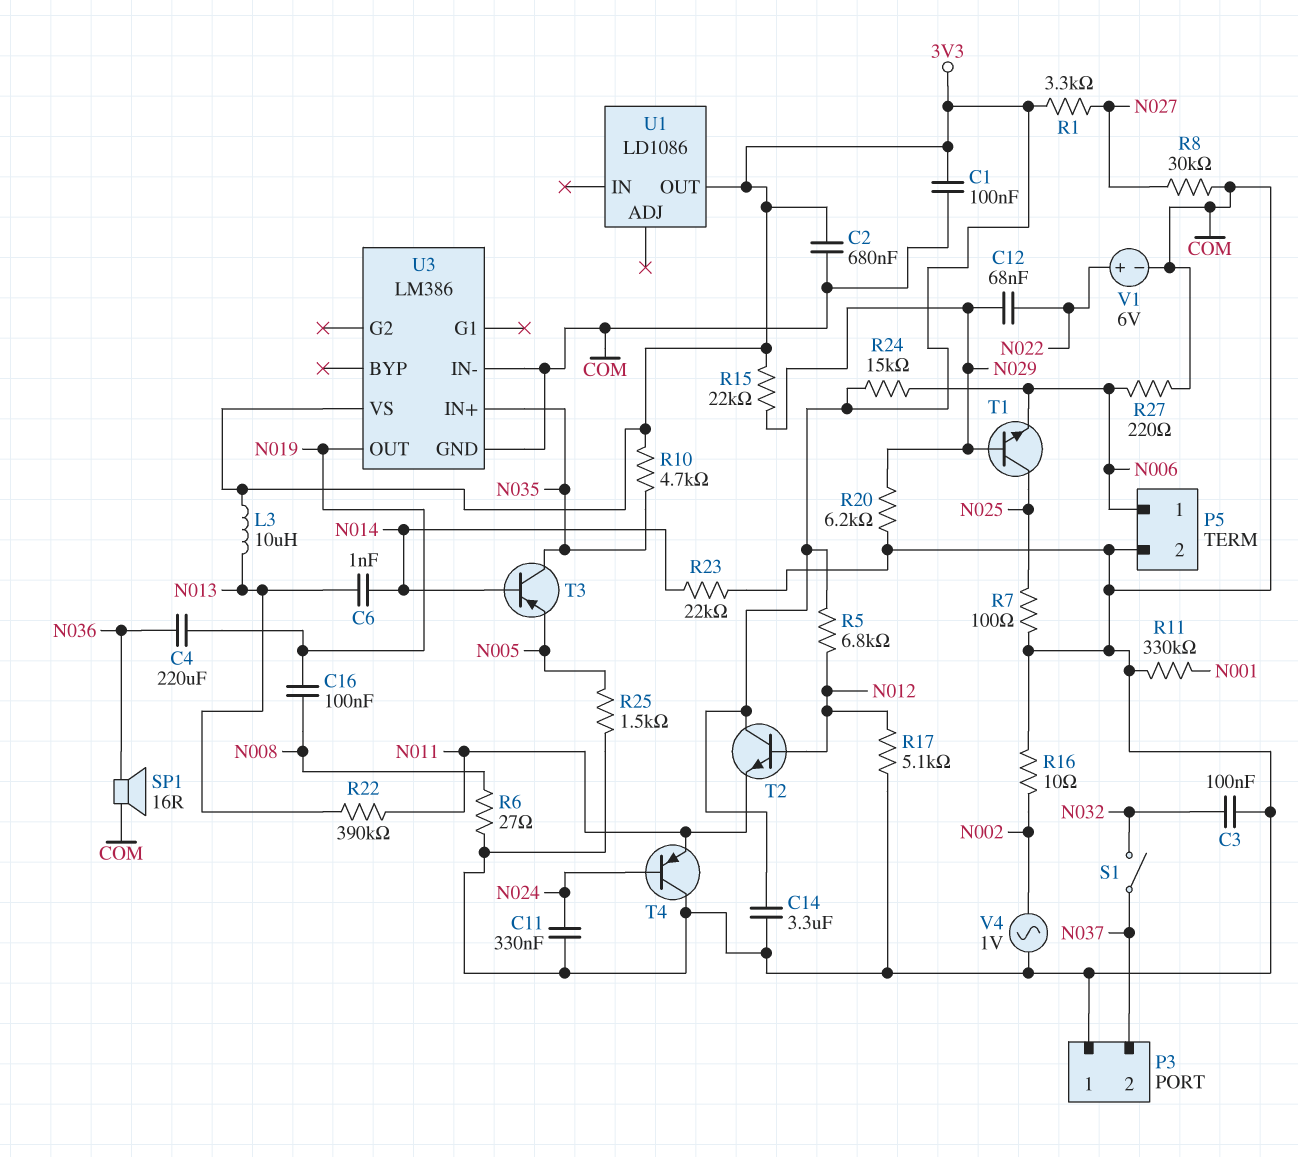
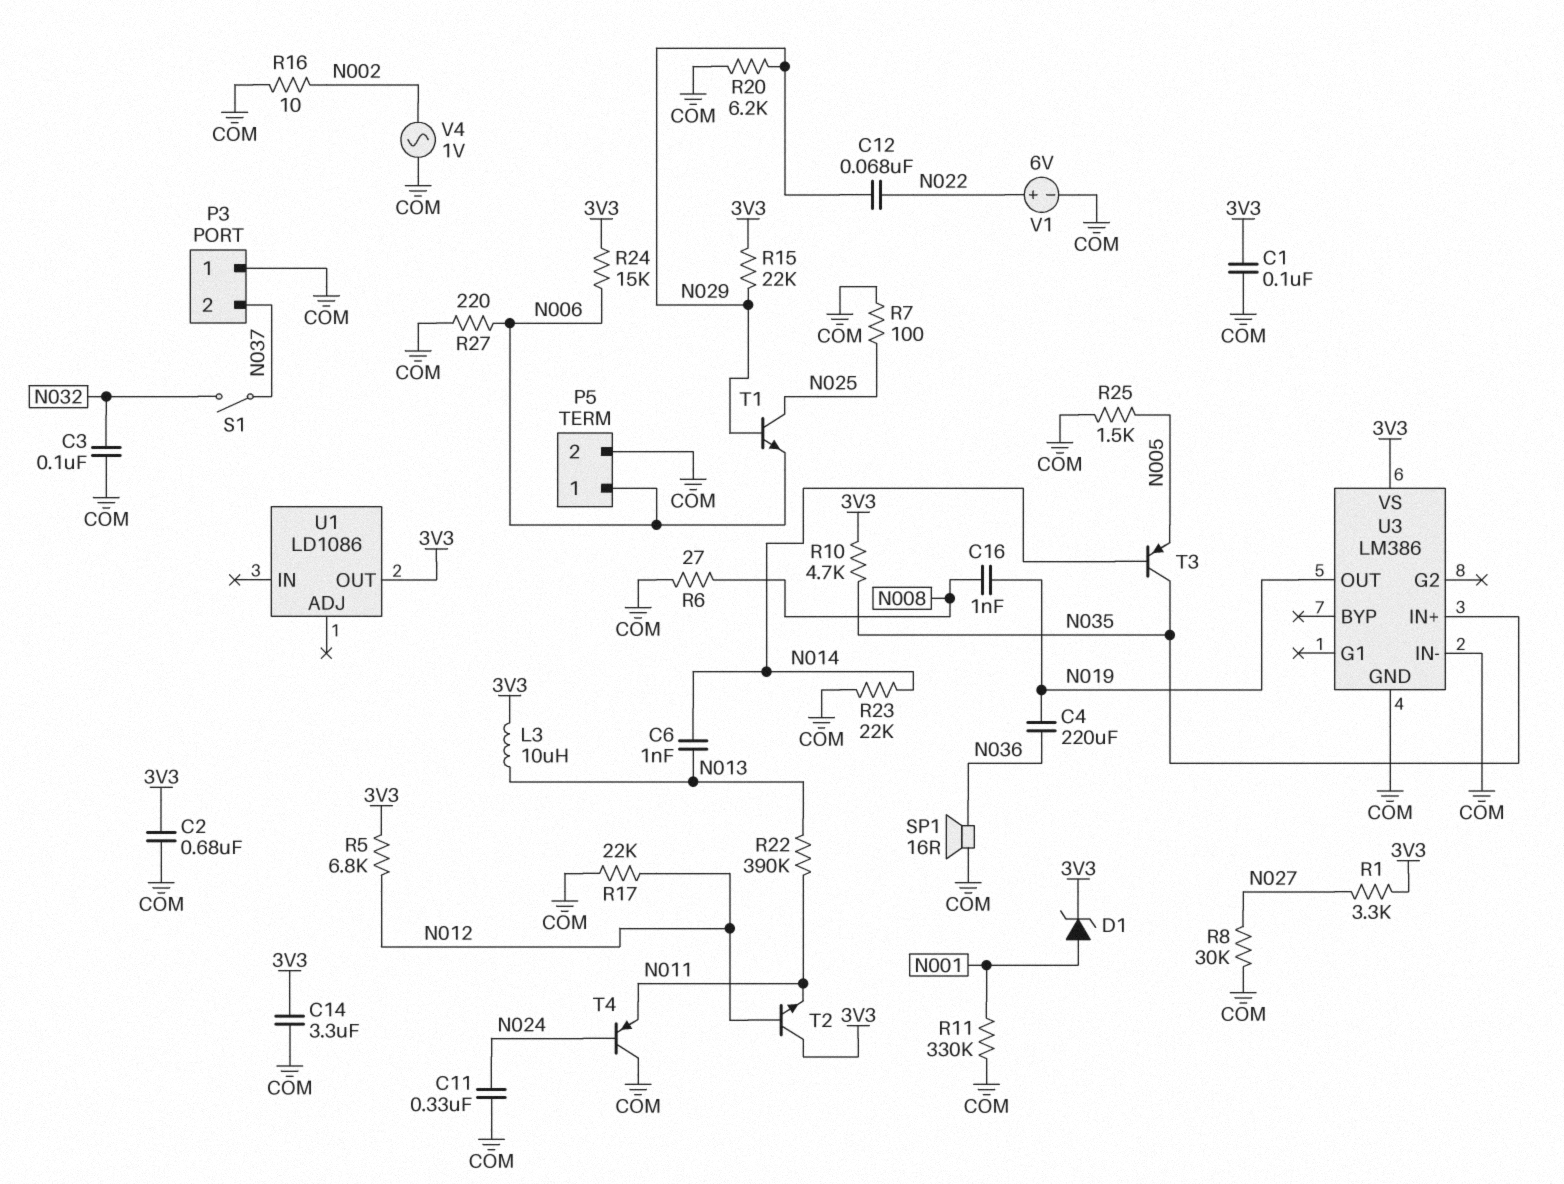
C16: 100nF (N008, N019) -> 1nF (N008, N019)
D1: none -> zener (A N001, K 3V3)
R17: 5.1k (COM, N012) -> 22k (COM, N012)

